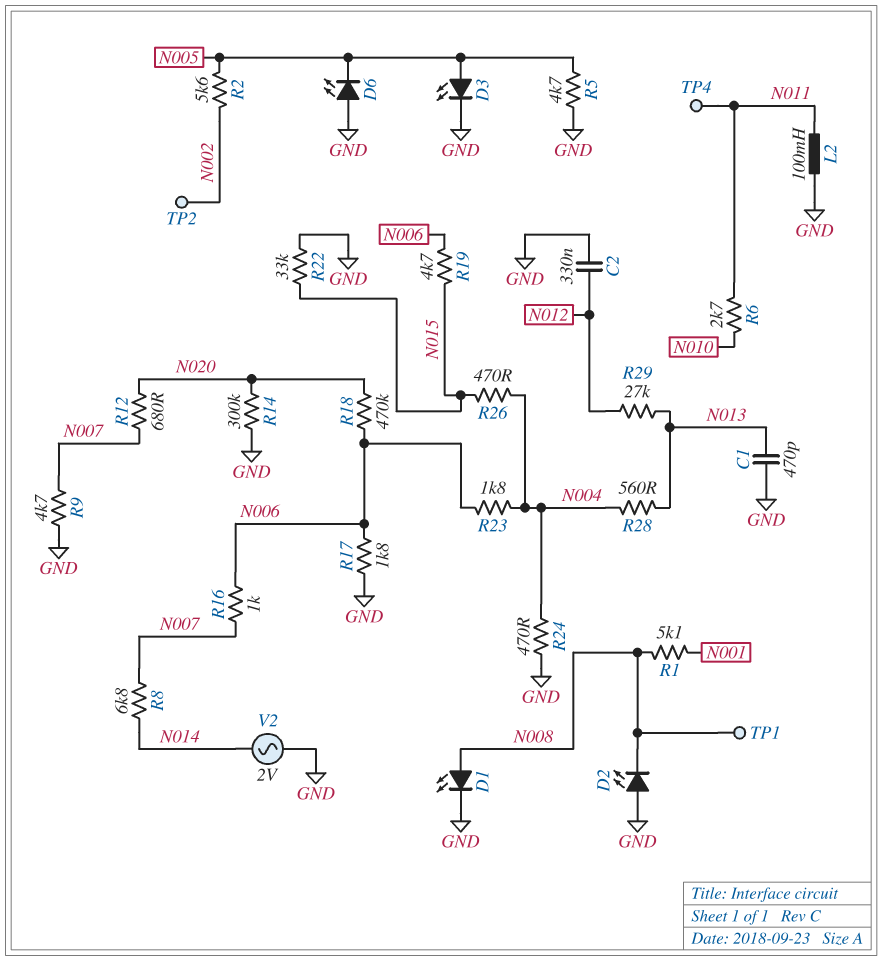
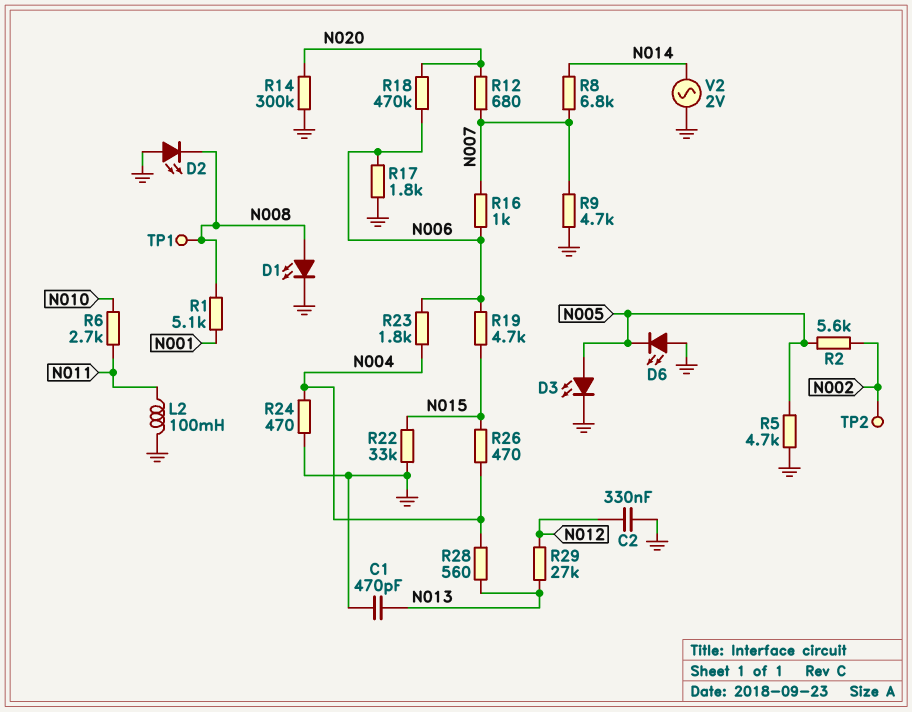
TP4: test point (N011) -> none

